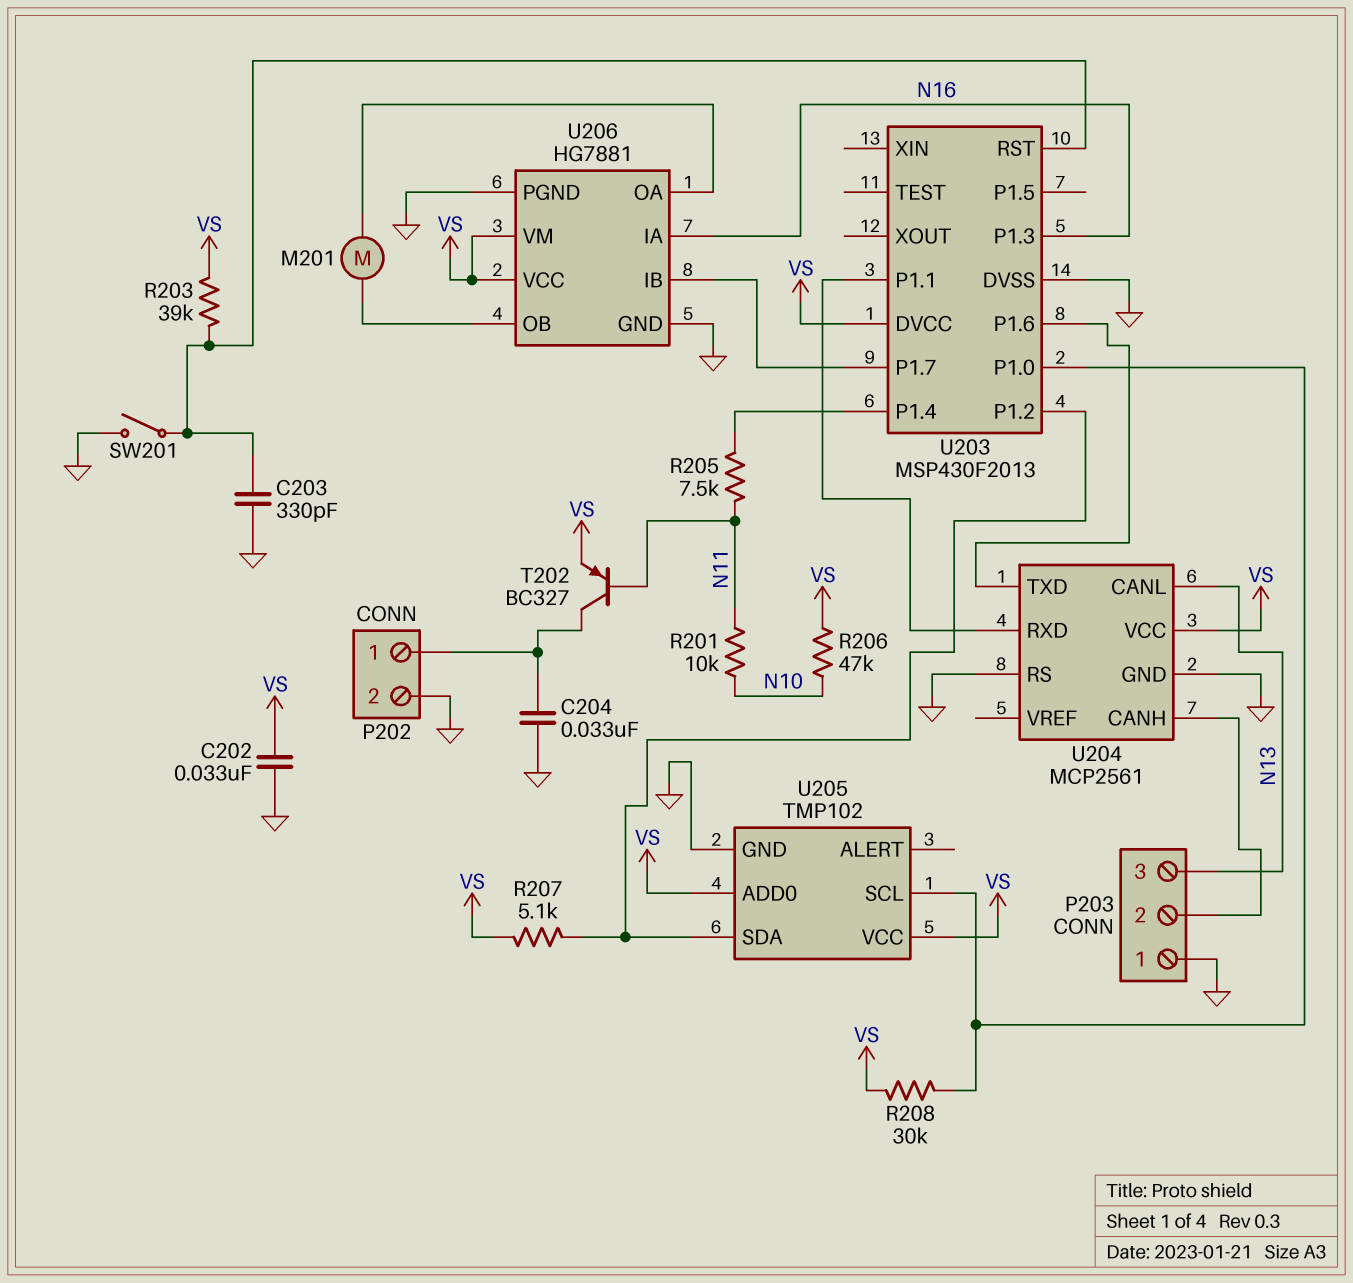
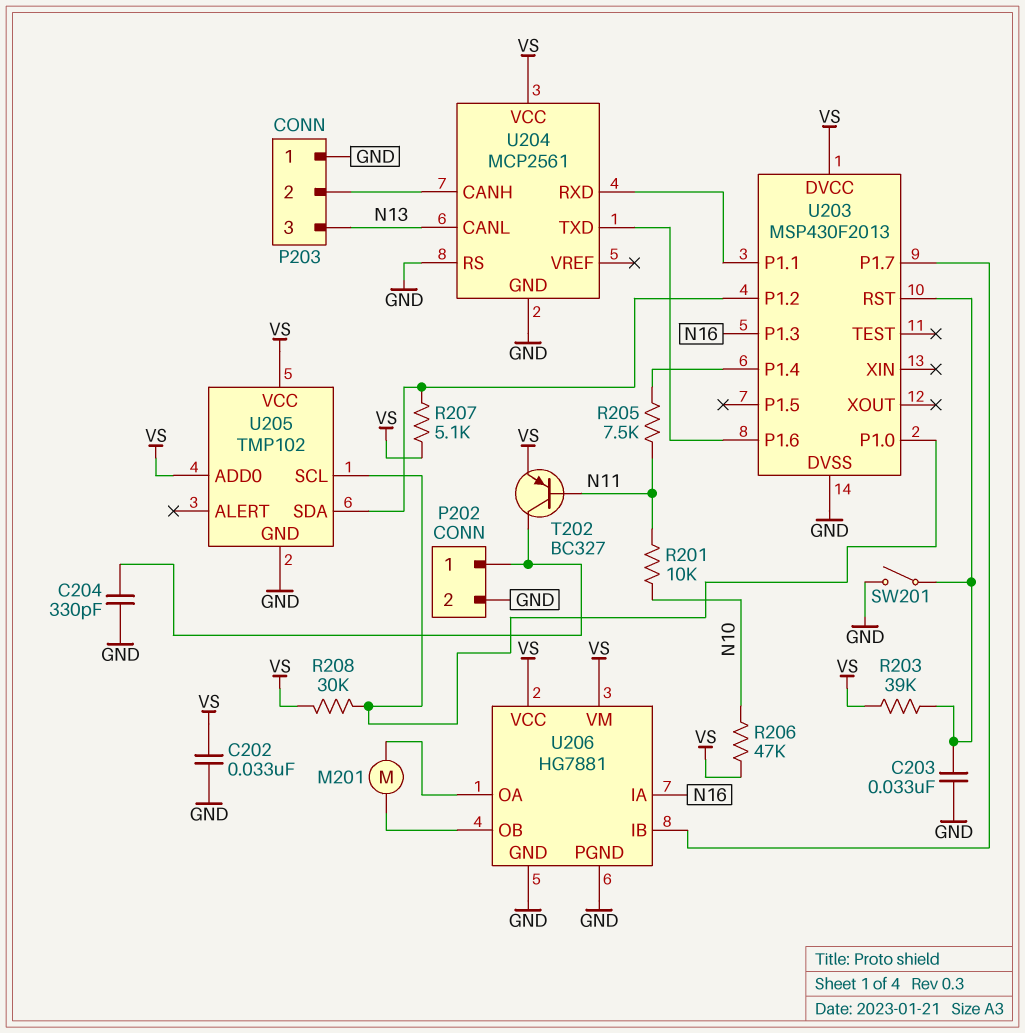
C203: 330pF (GND, U203/RST) -> 33nF (GND, U203/RST)
C204: 33nF (GND, P202/1) -> 330pF (GND, P202/1)

